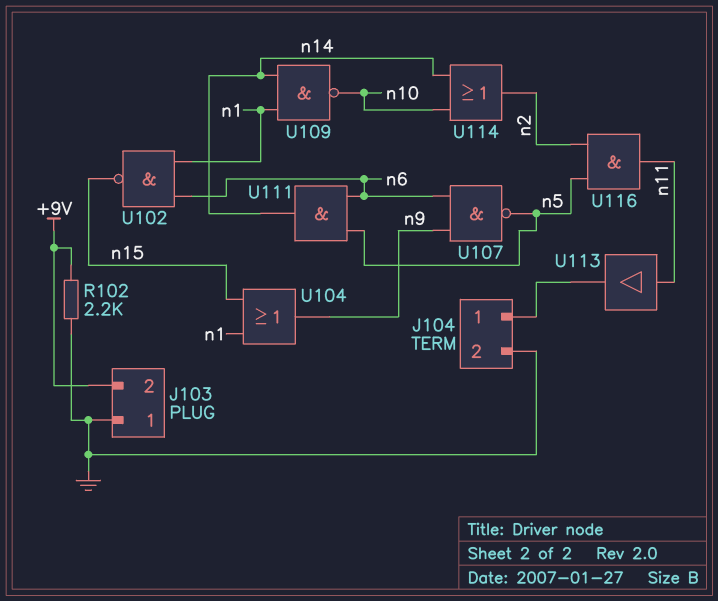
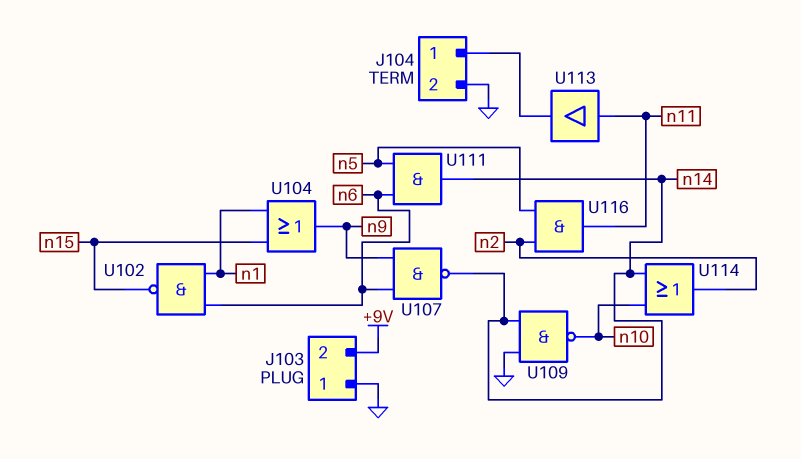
R102: 2.2k (+9V, GND) -> none
U107: NAND (in n6, in n9, out n5) -> NAND (in n6, in n9, out n14)
U109: NAND (in n1, in n14, out n10) -> NAND (in GND, in n14, out n10)

